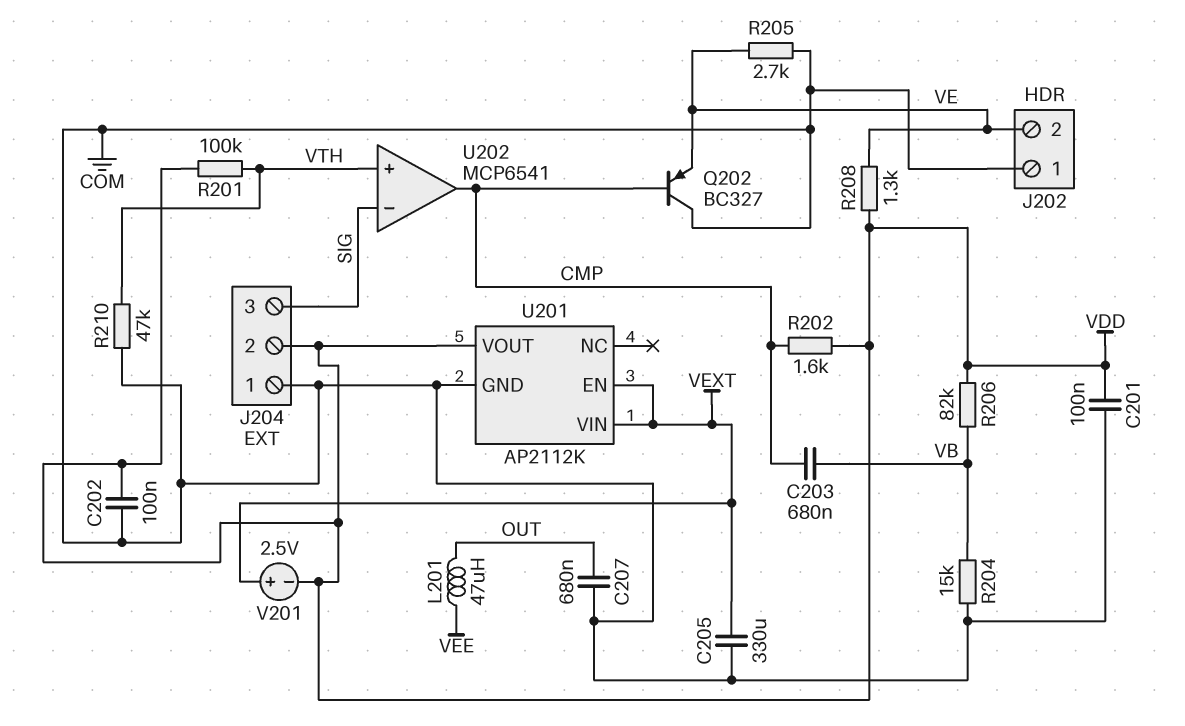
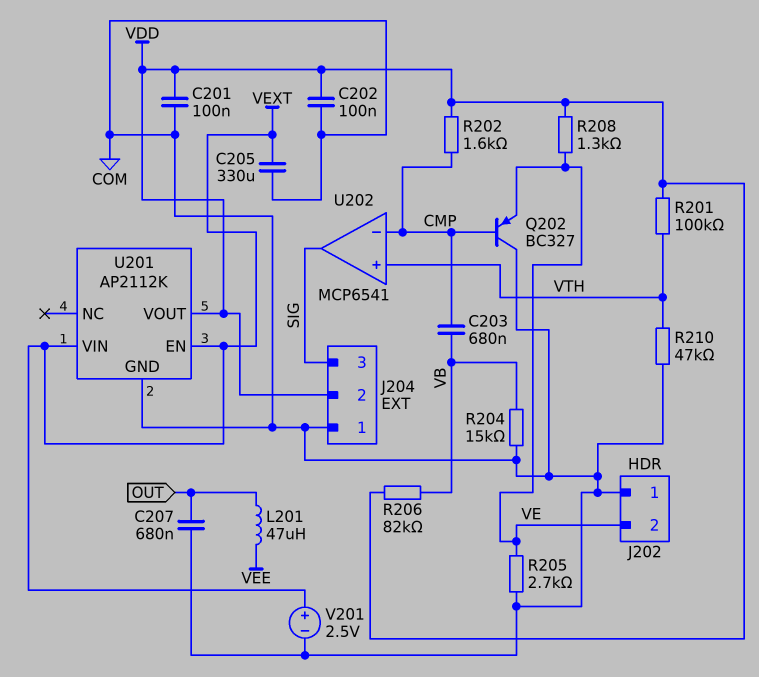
U202 pin in-: SIG -> CMP
U202 pin out: CMP -> SIG
V201: 2.5V (plus VEXT, minus VDD) -> 2.5V (plus VEXT, minus COM)

